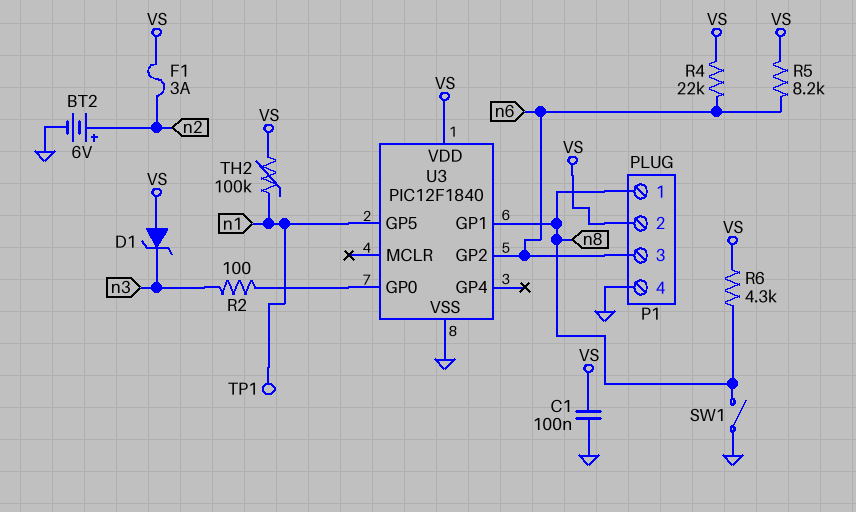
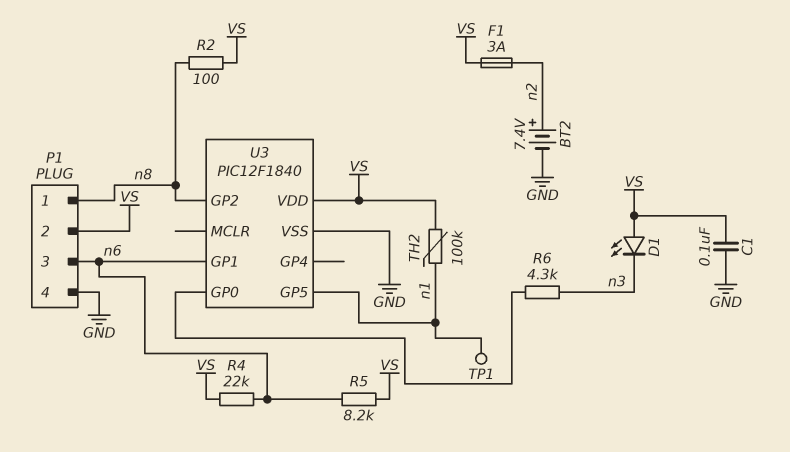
BT2: 6V (plus n2, minus GND) -> 7.4V (plus n2, minus GND)
D1: zener (A VS, K n3) -> LED (A VS, K n3)
R2: 100 (U3/GP0, n3) -> 100 (VS, n8)
R6: 4.3k (VS, n8) -> 4.3k (U3/GP0, n3)
SW1: switch (GND, n8) -> none
U3 pin GP1: n8 -> n6
U3 pin GP2: n6 -> n8

